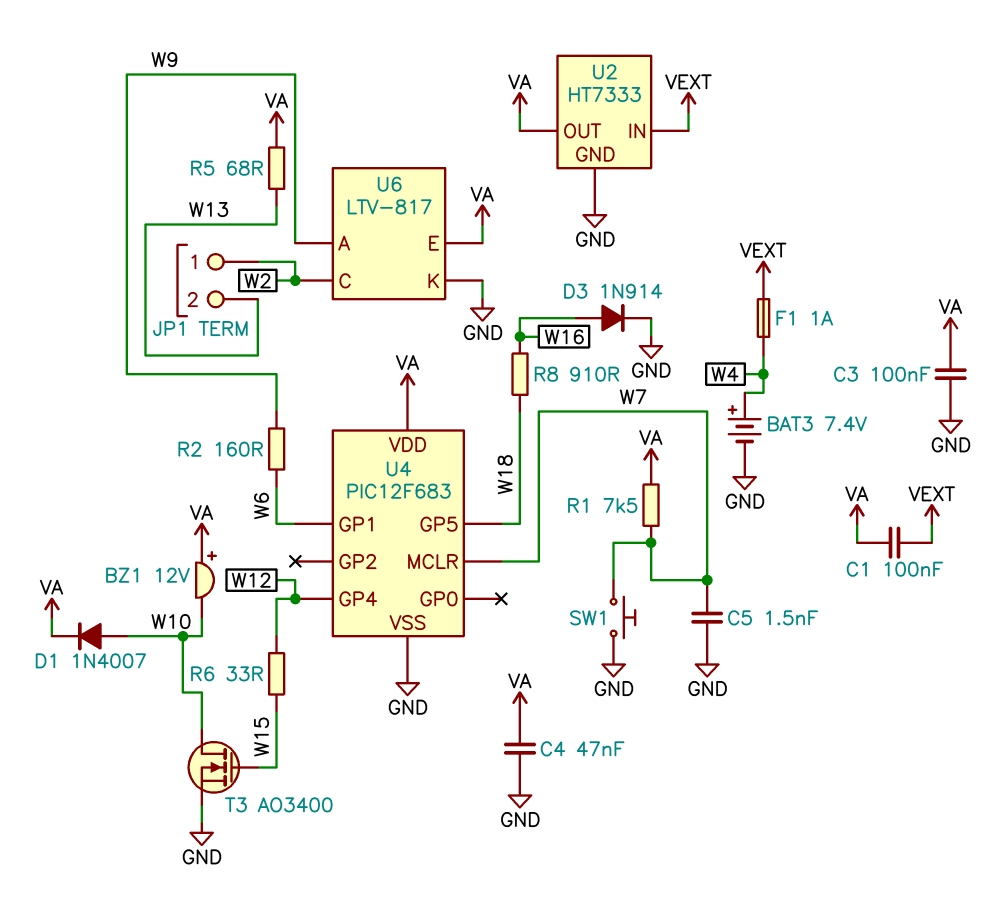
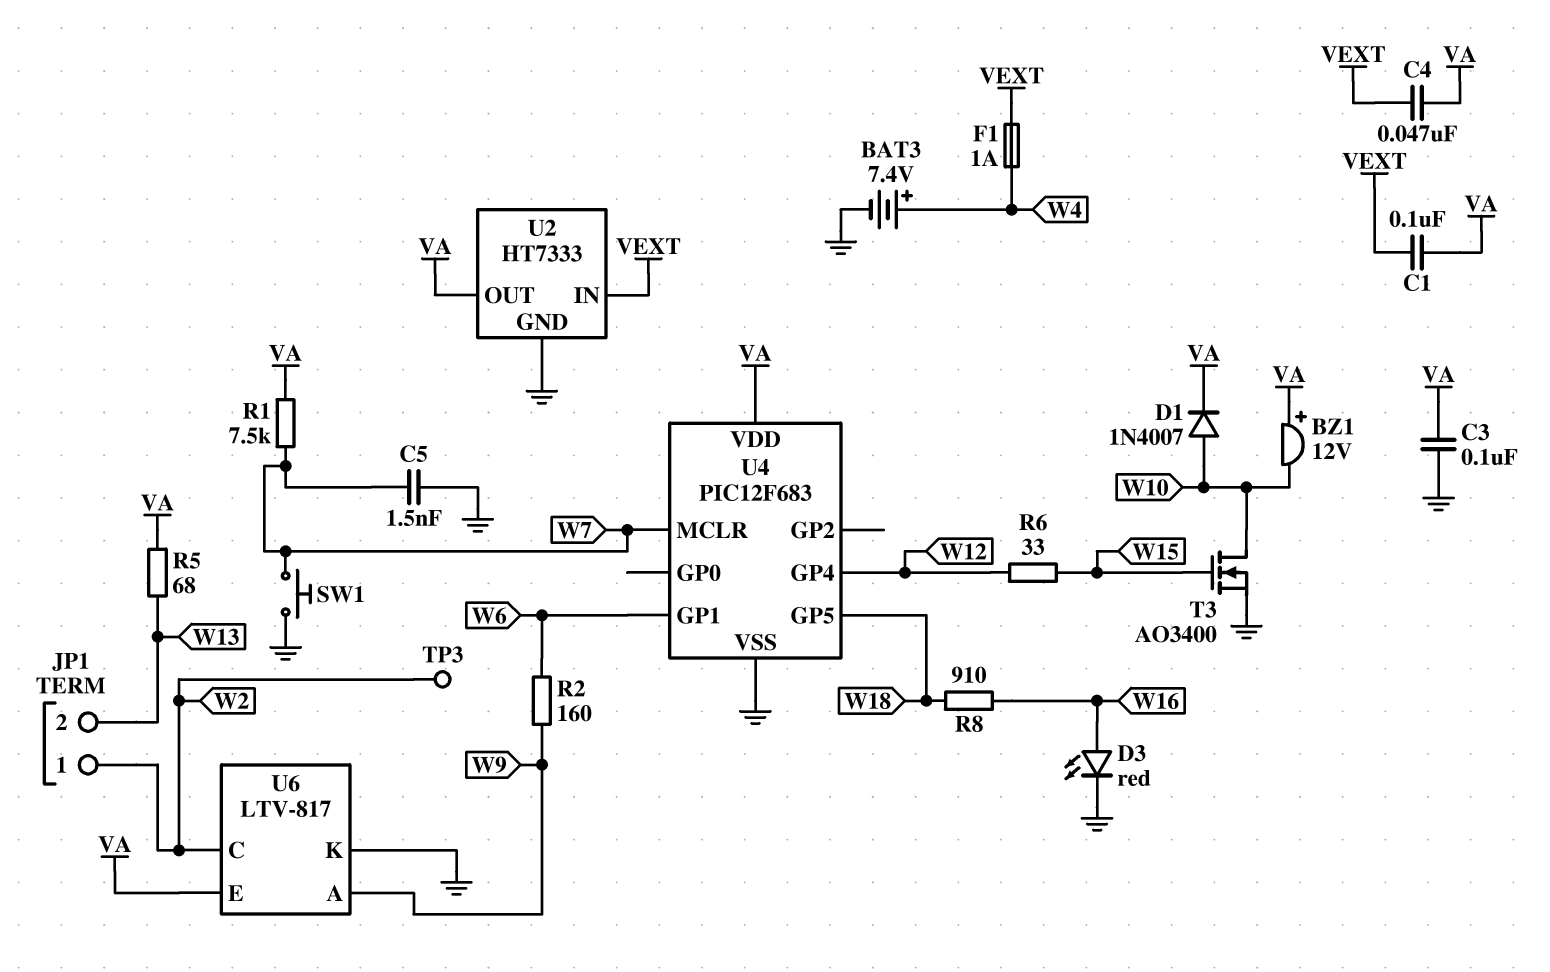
C4: 47nF (GND, VA) -> 47nF (VA, VEXT)
D3: diode 1N914 (A W16, K GND) -> LED red (A W16, K GND)
TP3: none -> test point (W2)

